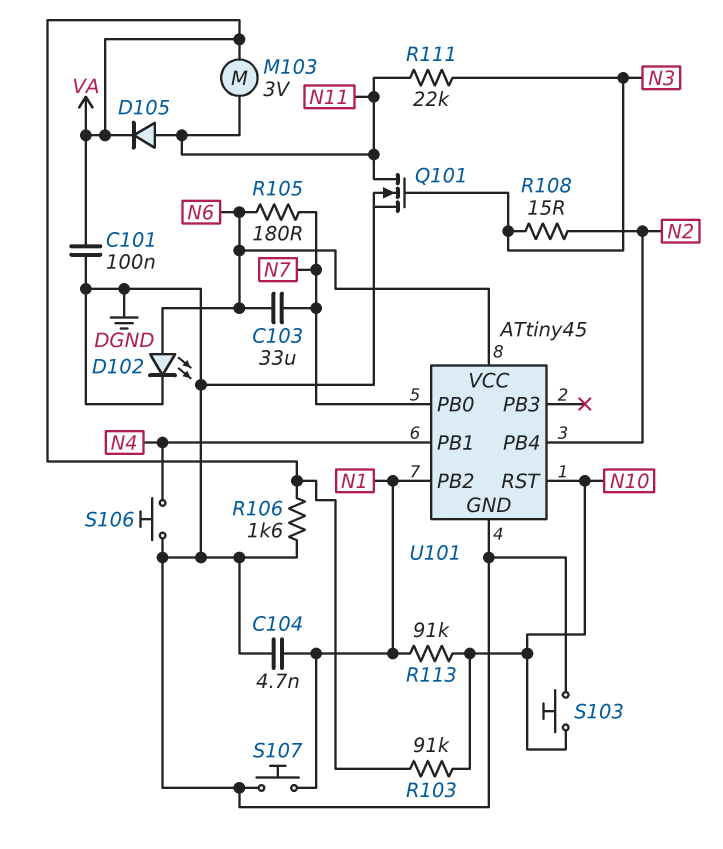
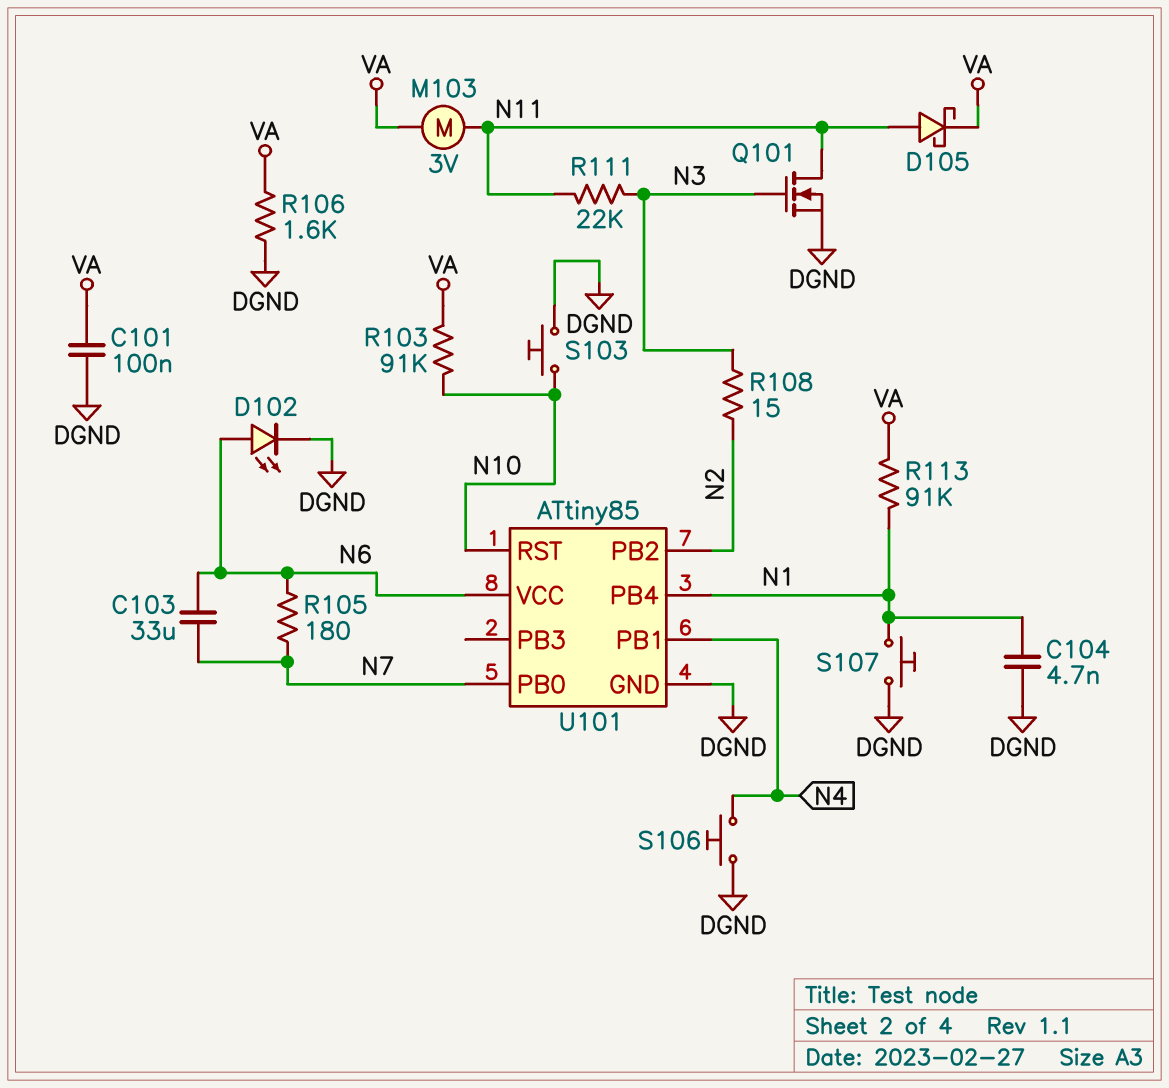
D105: diode (A N11, K VA) -> schottky (A N11, K VA)
R113: 91k (N1, N10) -> 91k (N1, VA)
U101: ATtiny45 -> ATtiny85
U101 pin PB2: N1 -> N2
U101 pin PB4: N2 -> N1

